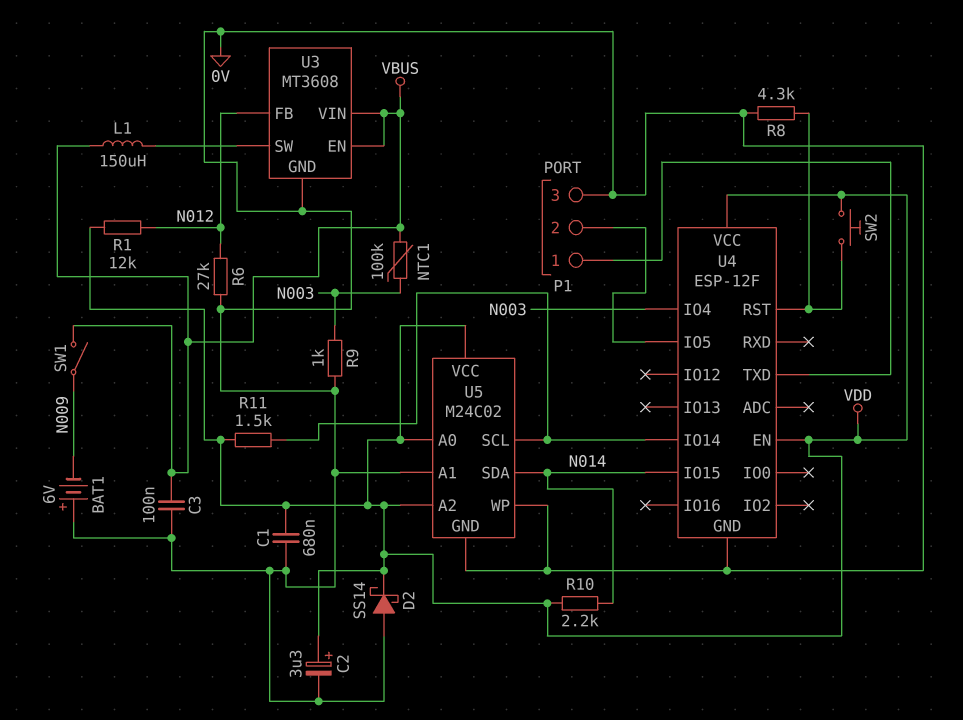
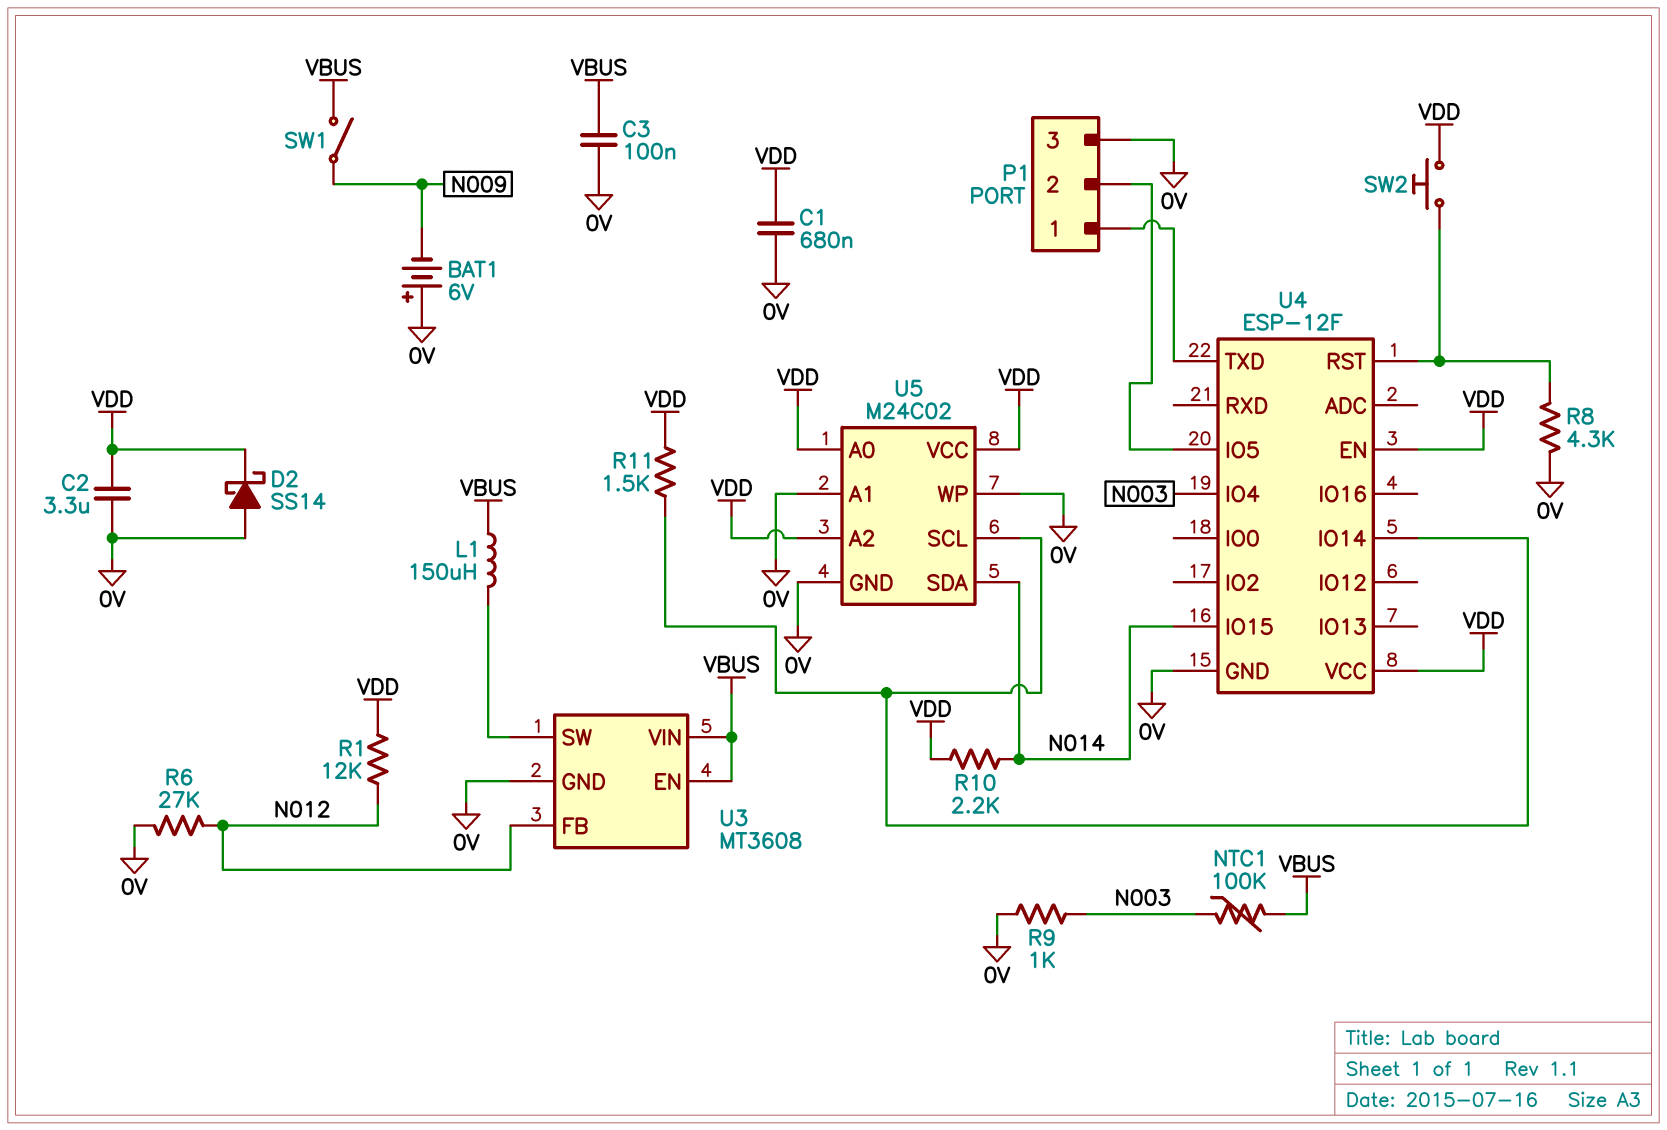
C2: 3.3uF (plus VDD, minus 0V) -> 3.3uF (0V, VDD)

